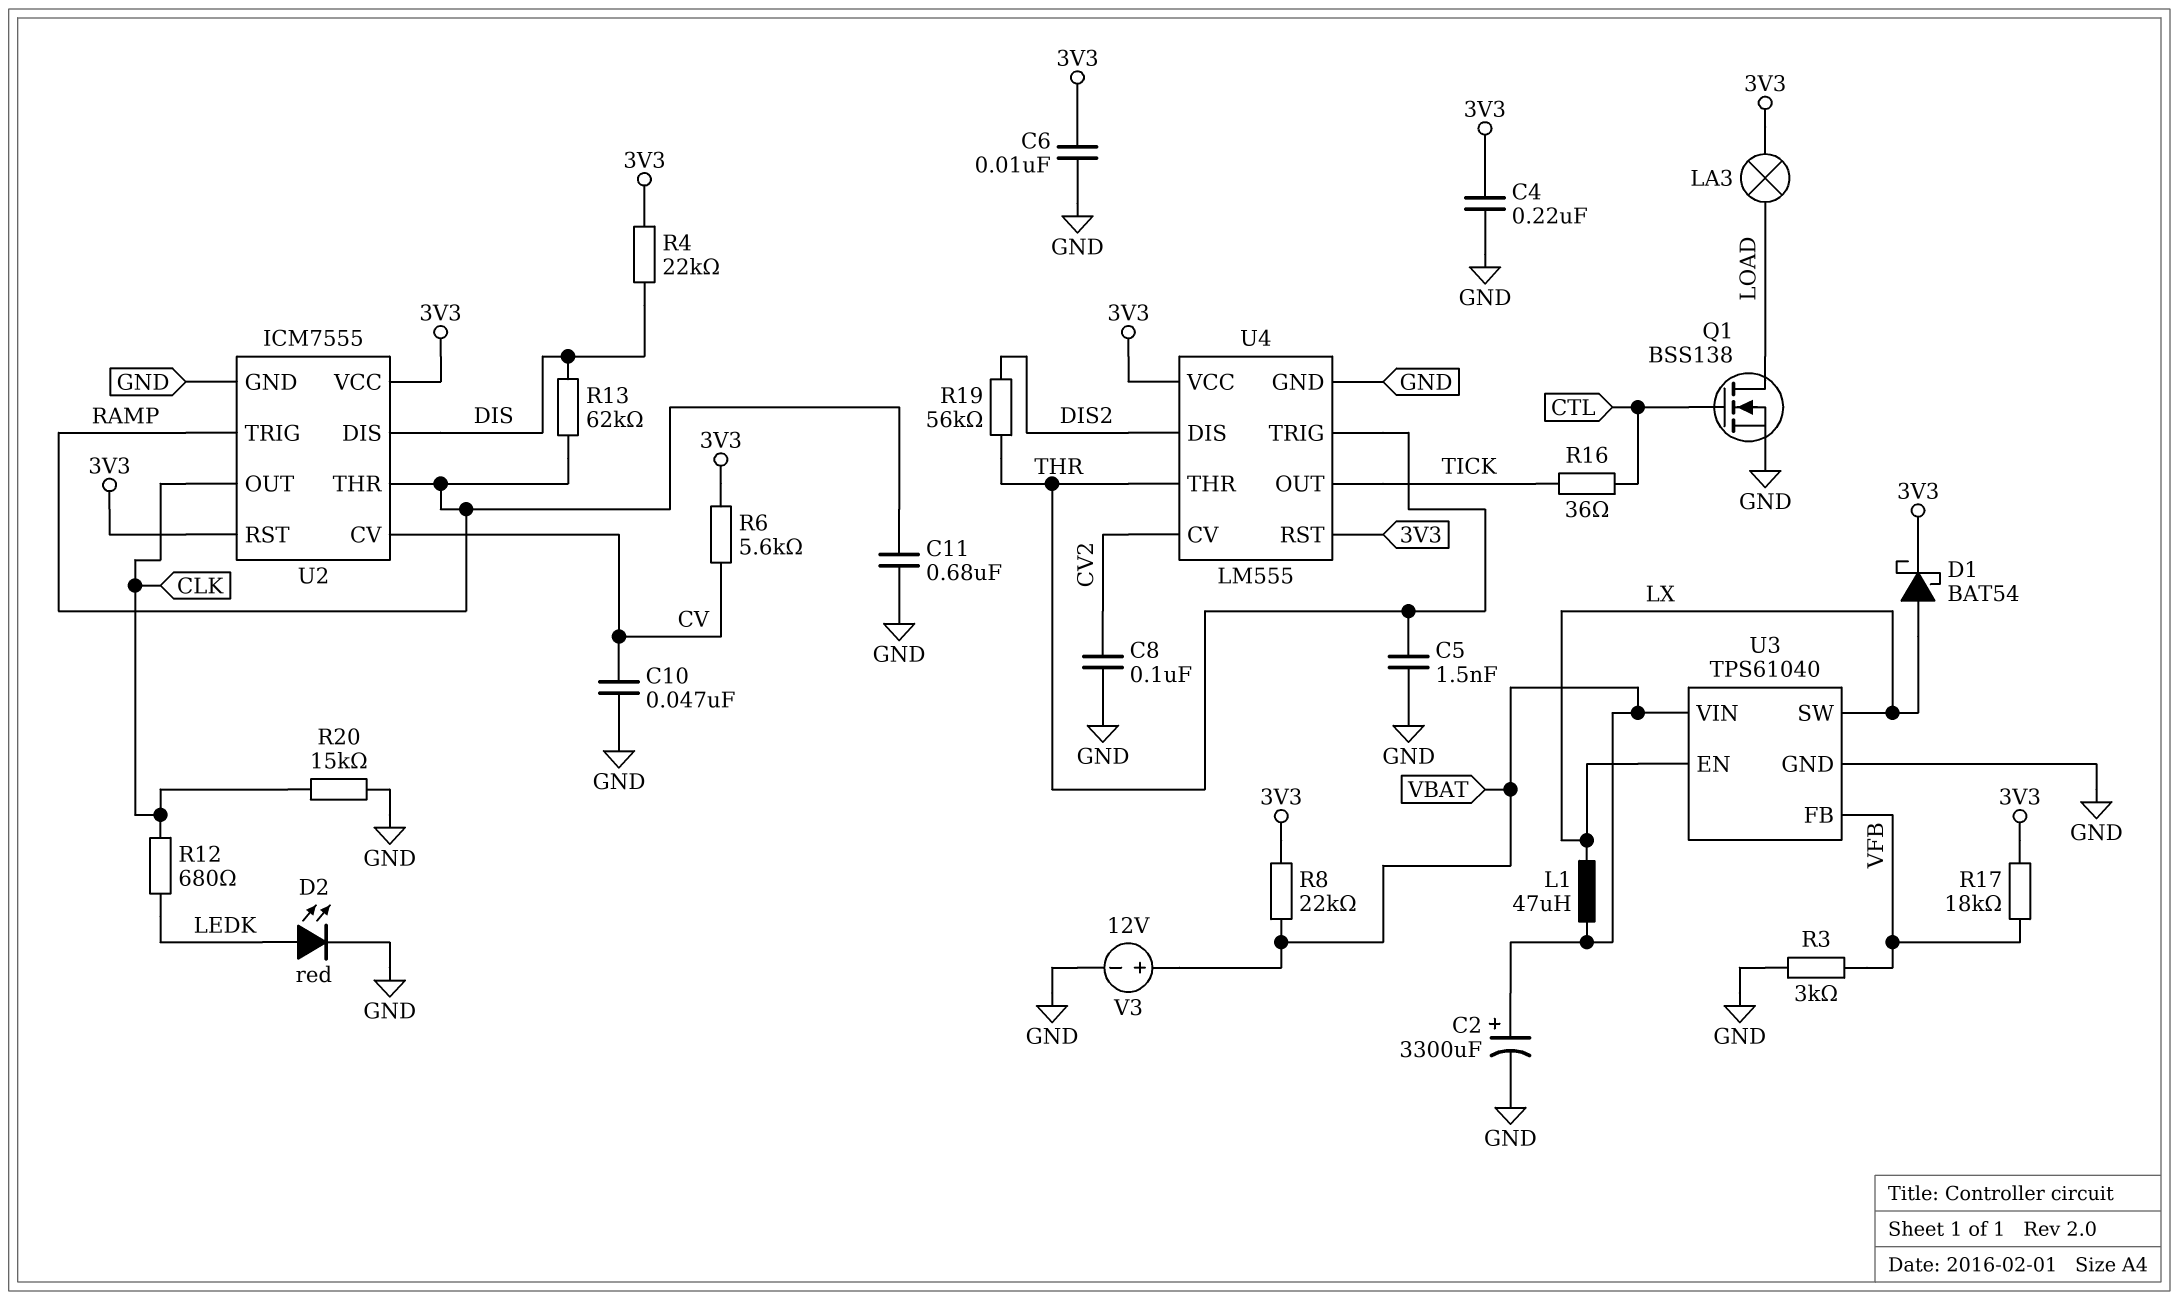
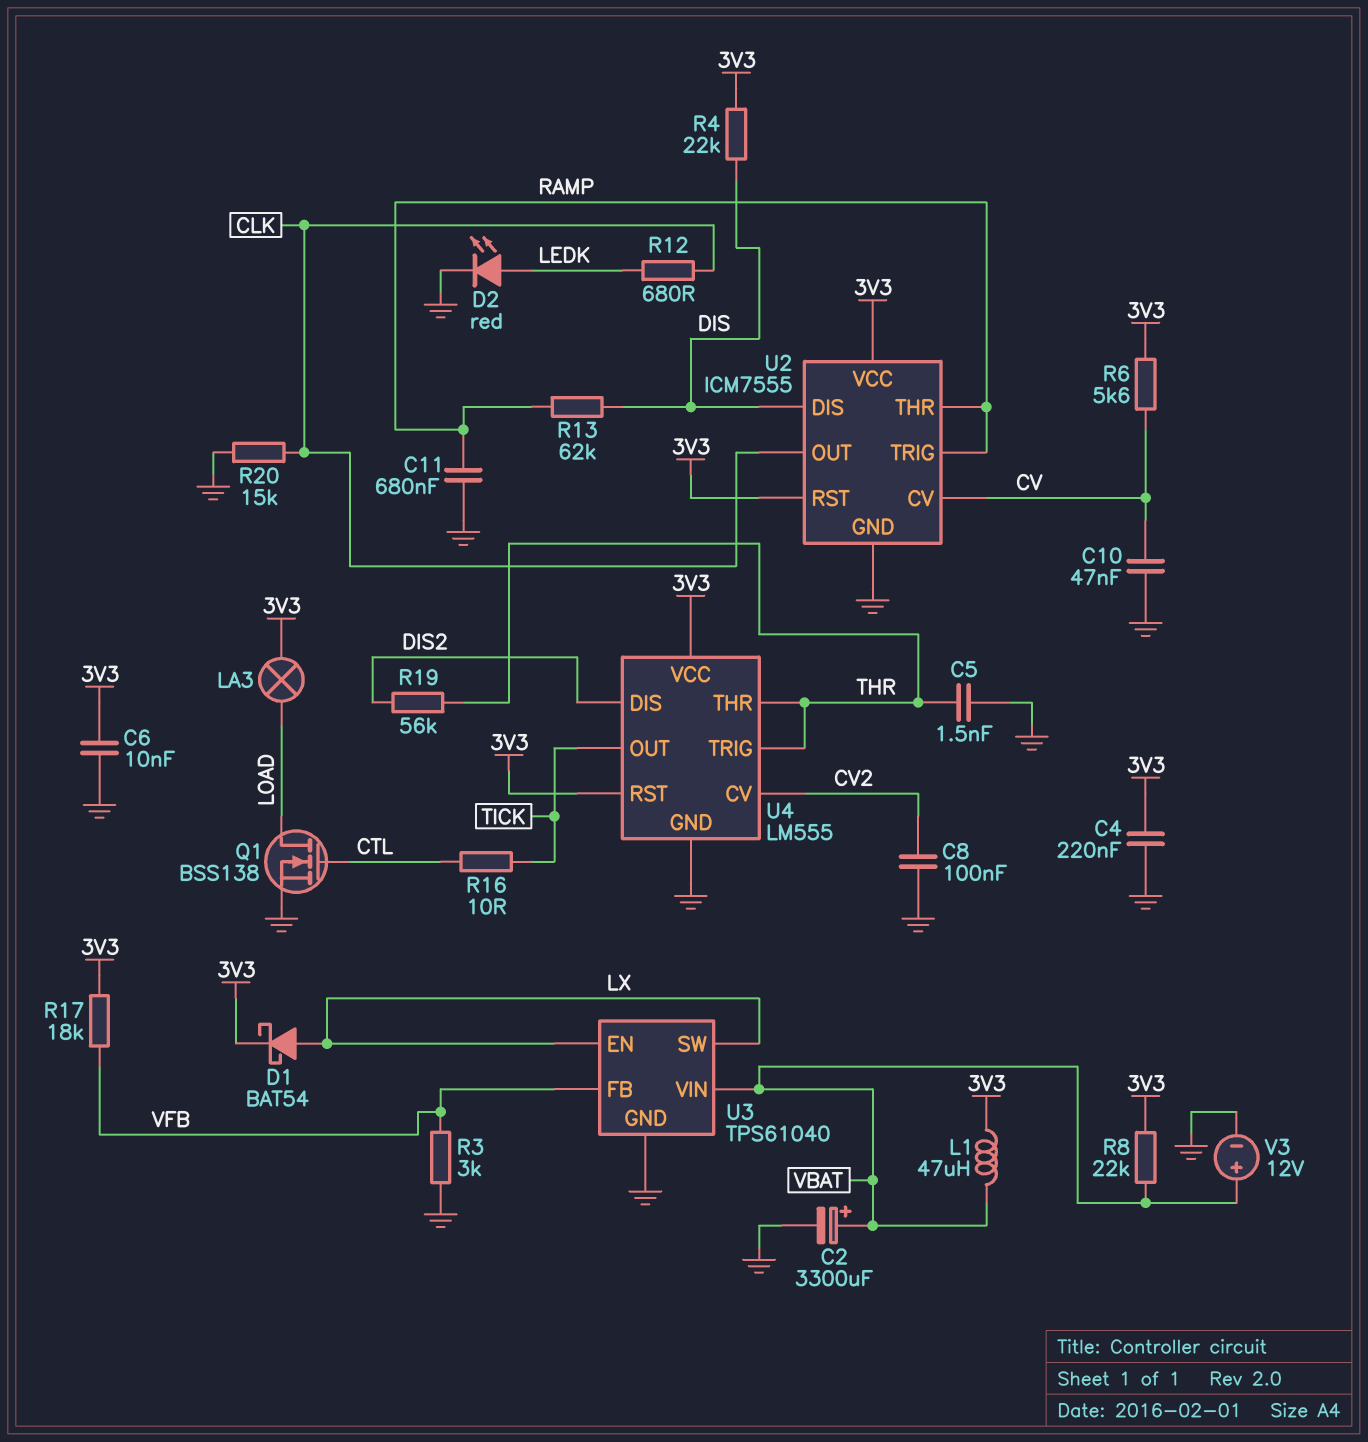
L1: 47uH (LX, VBAT) -> 47uH (3V3, VBAT)
R16: 36 (CTL, TICK) -> 10 (CTL, TICK)

